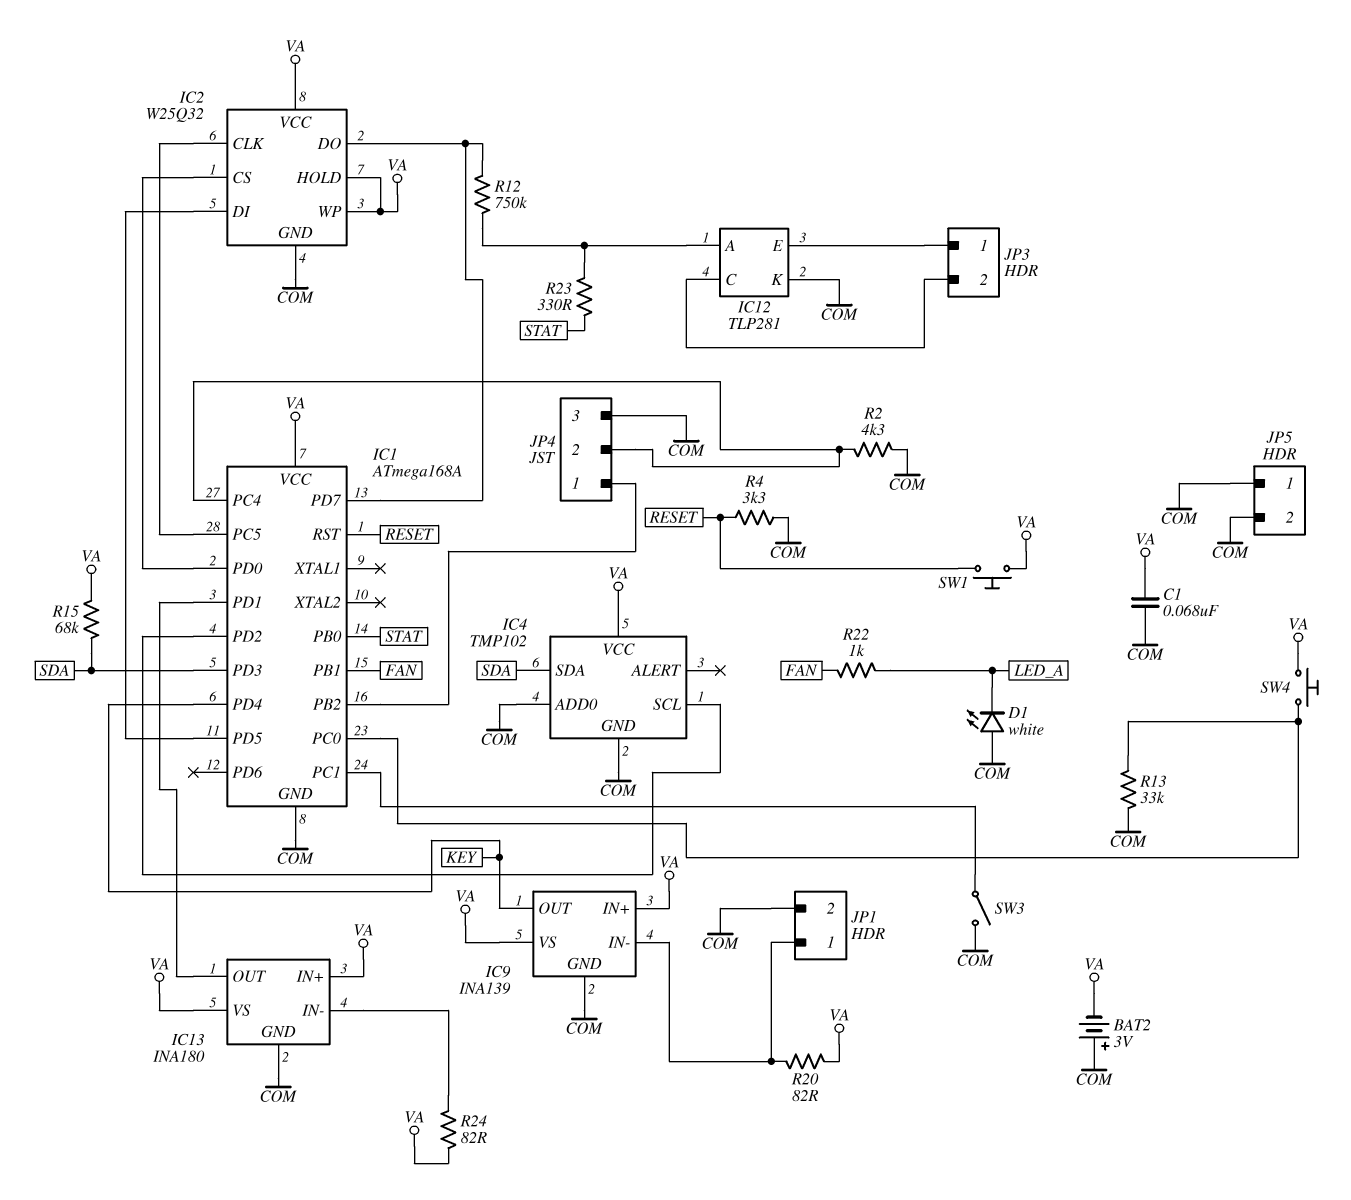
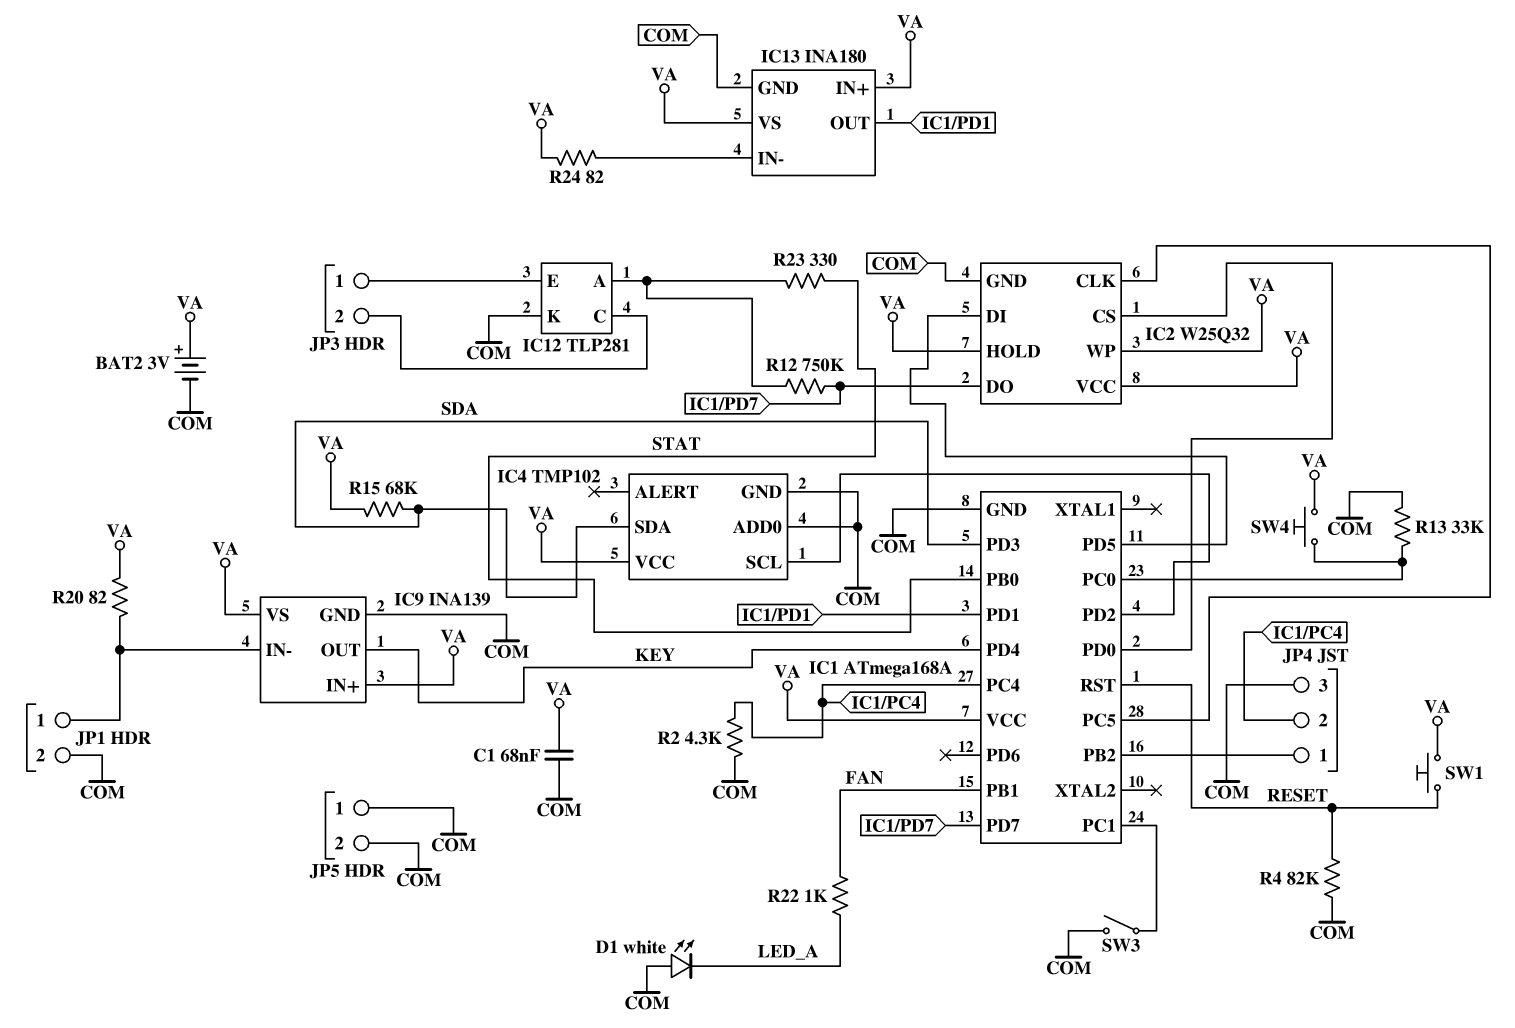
BAT2: 3V (plus COM, minus VA) -> 3V (plus VA, minus COM)
R4: 3.3k (COM, RESET) -> 82k (COM, RESET)

